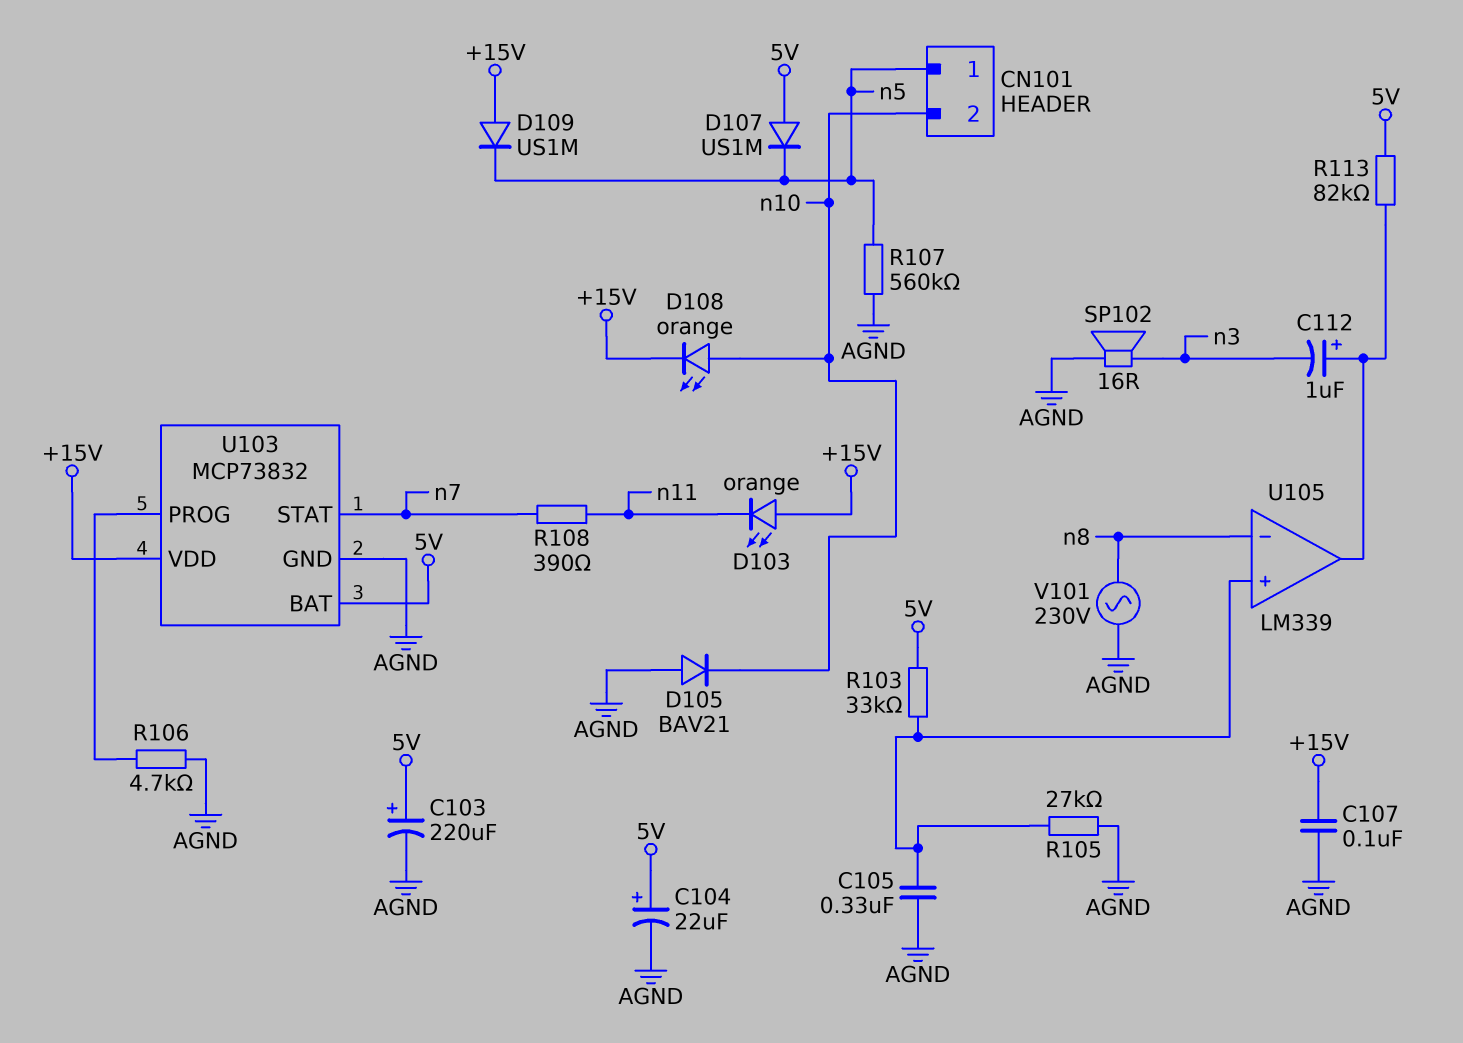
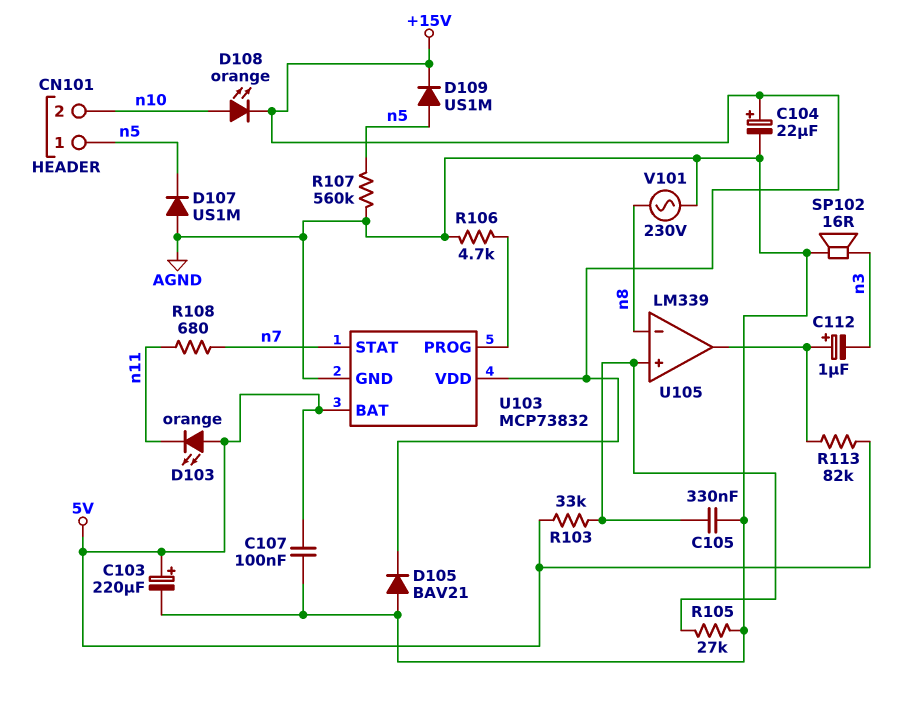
C104: 22uF (plus 5V, minus AGND) -> 22uF (plus +15V, minus AGND)
C107: 100nF (+15V, AGND) -> 100nF (5V, AGND)
D103: LED orange (A +15V, K n11) -> LED orange (A 5V, K n11)
D105: diode BAV21 (A AGND, K n10) -> diode BAV21 (A AGND, K +15V)
D107: diode US1M (A 5V, K n5) -> diode US1M (A AGND, K n5)
D109: diode US1M (A +15V, K n5) -> diode US1M (A n5, K +15V)
R108: 390 (n7, n11) -> 680 (n7, n11)

